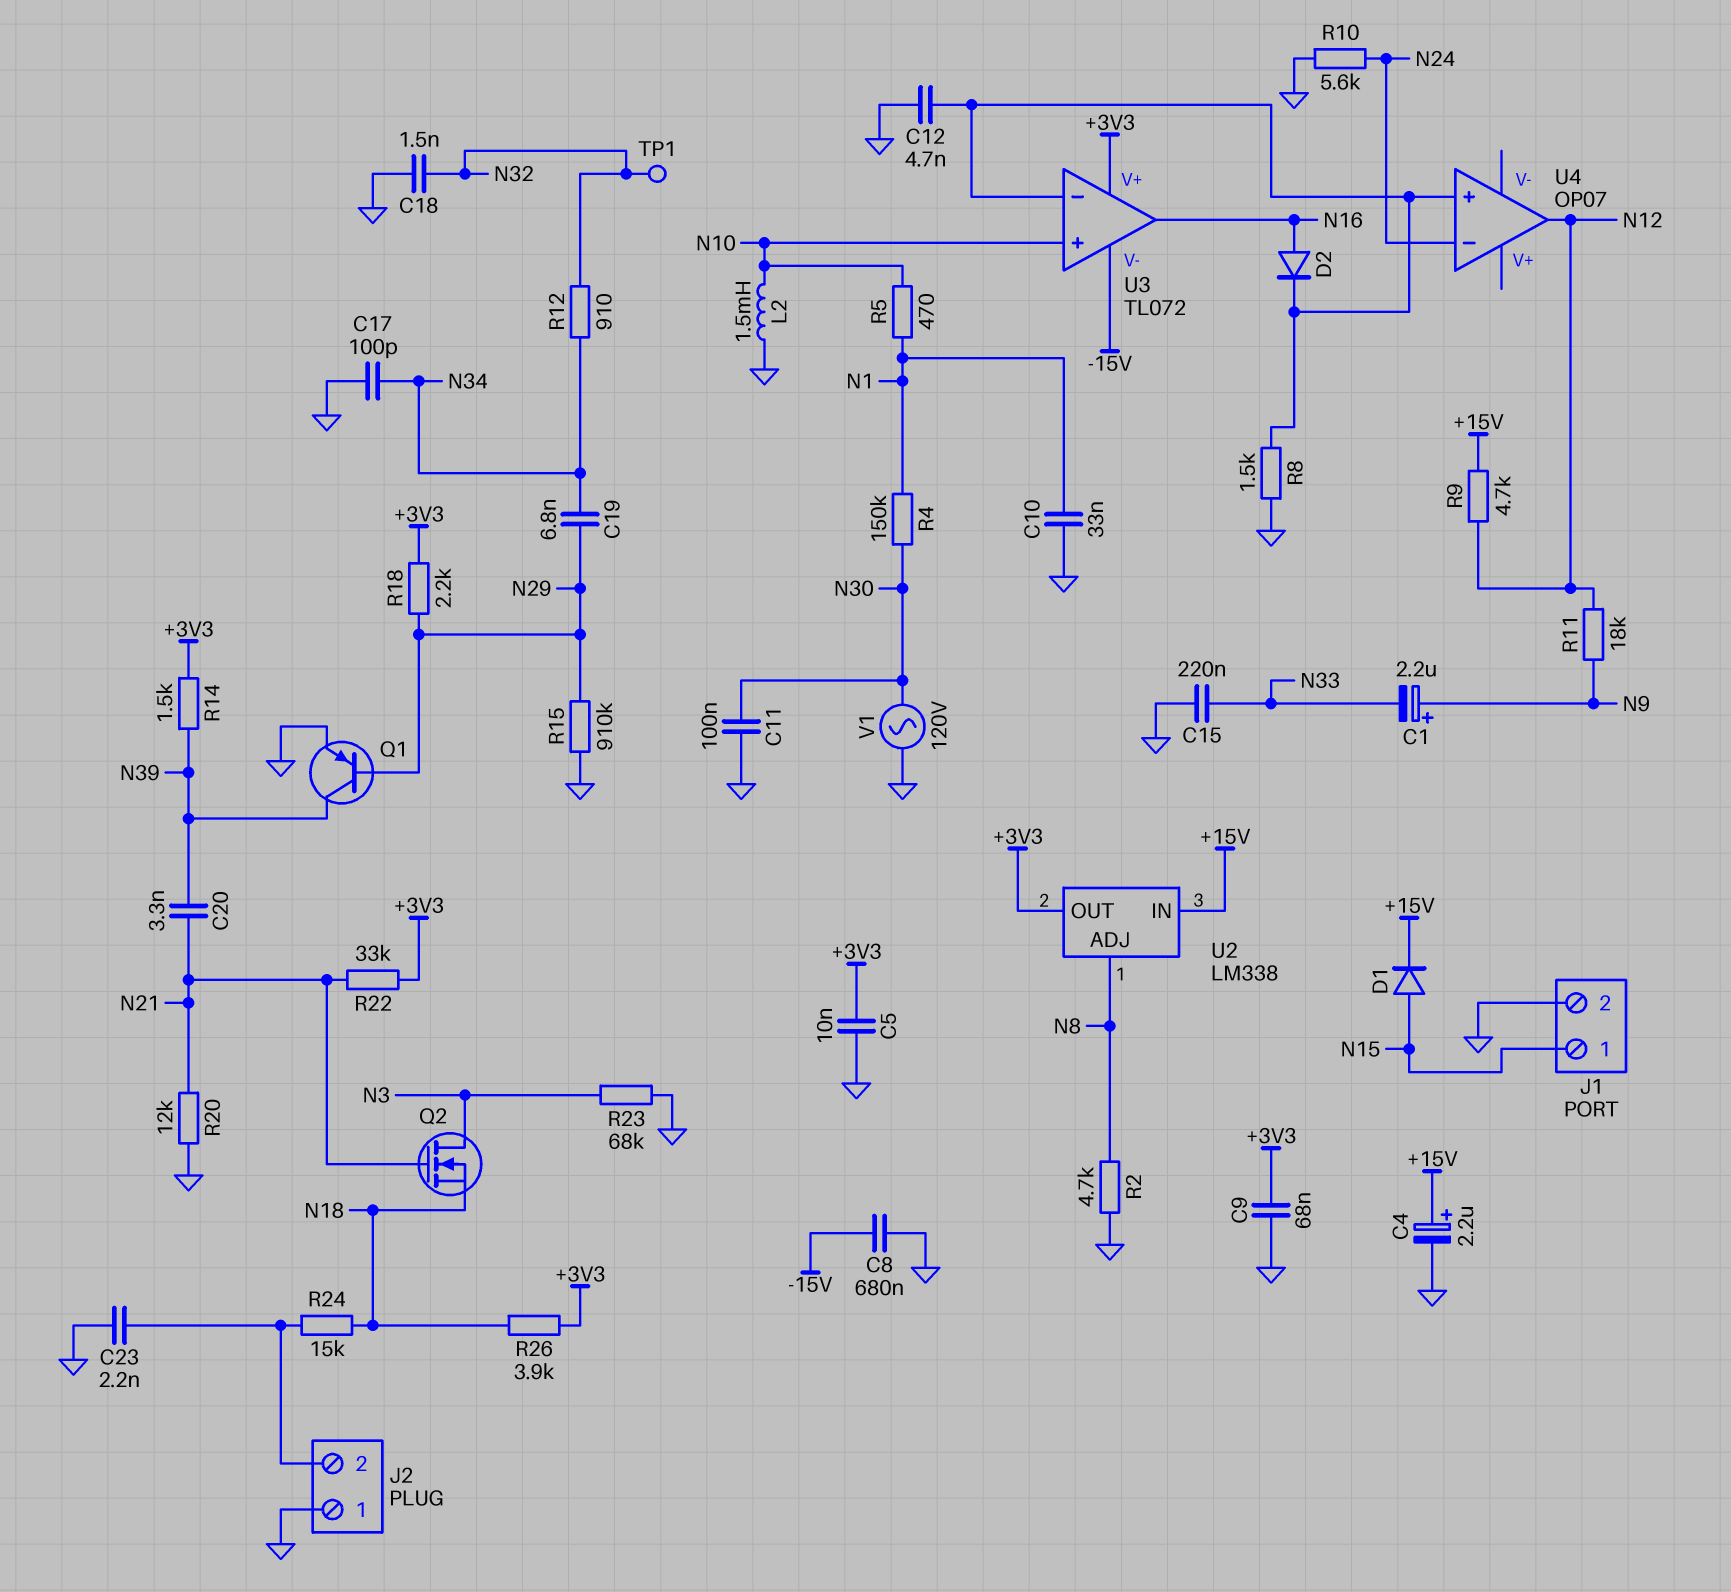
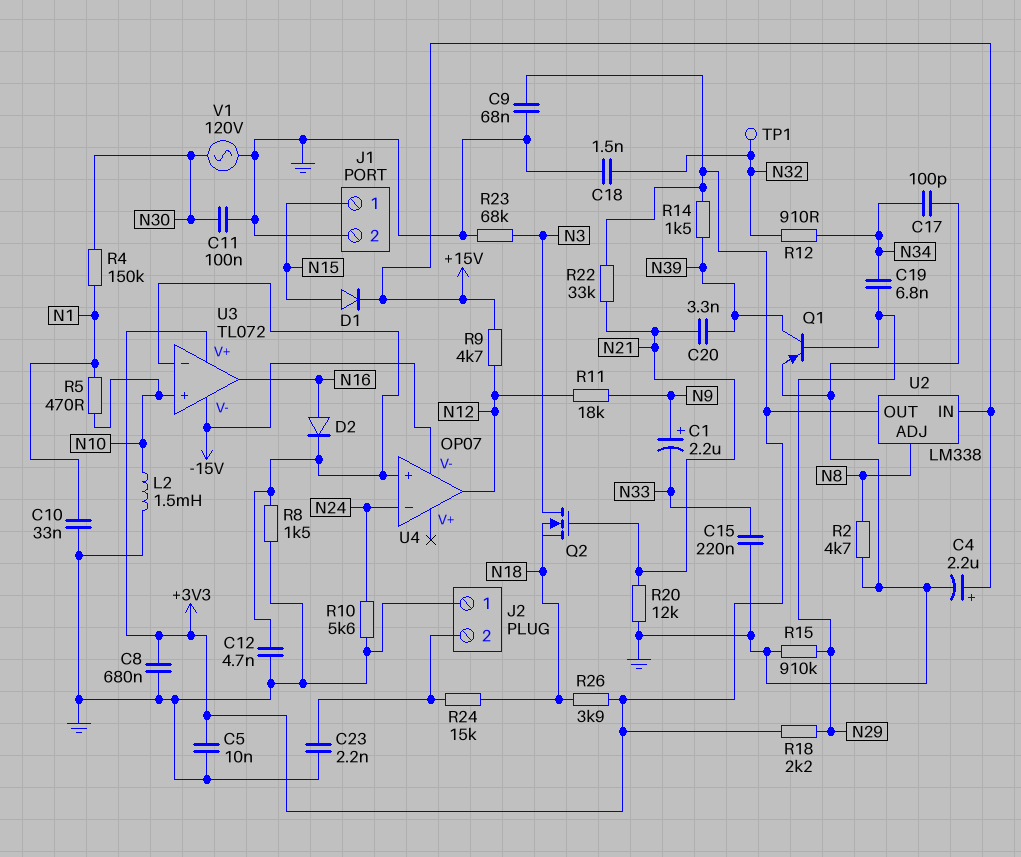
C8: 680nF (-15V, GND) -> 680nF (+3V3, GND)
U4 pin V-: none -> -15V

